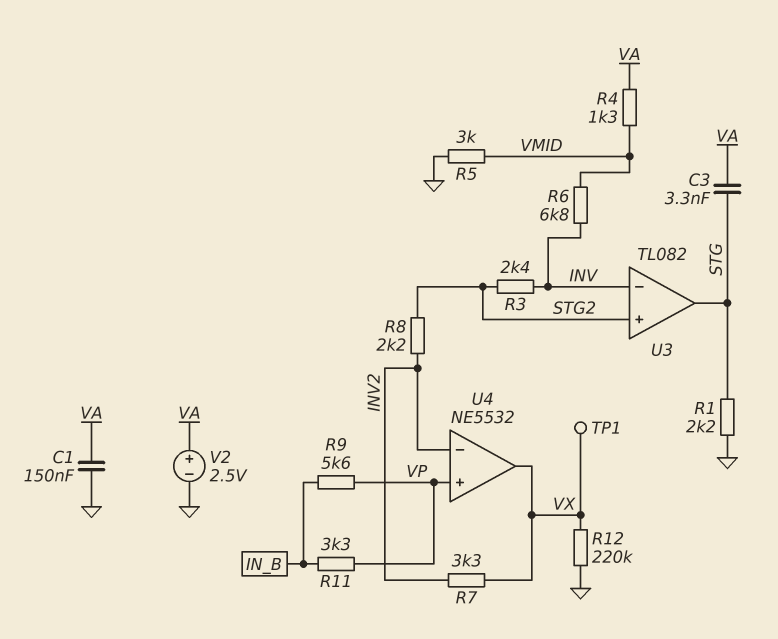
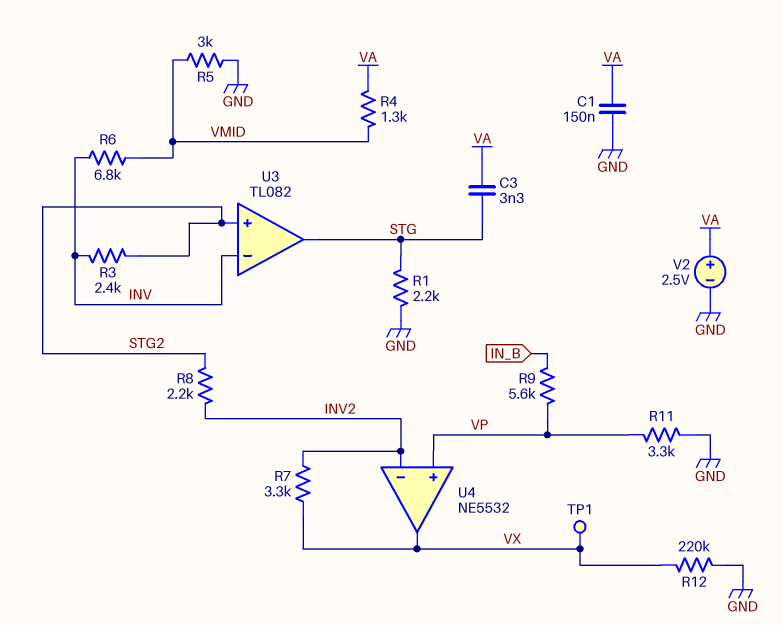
R11: 3.3k (IN_B, VP) -> 3.3k (GND, VP)

